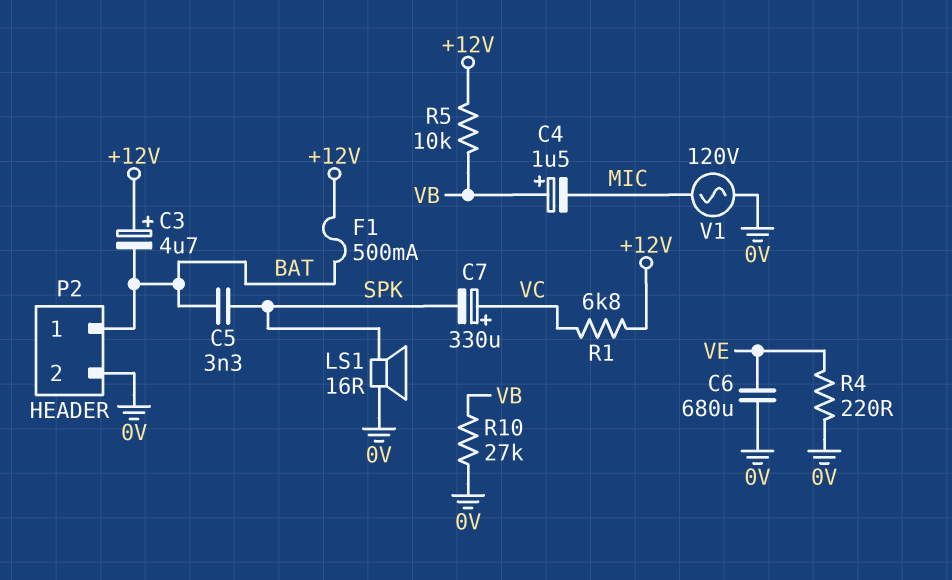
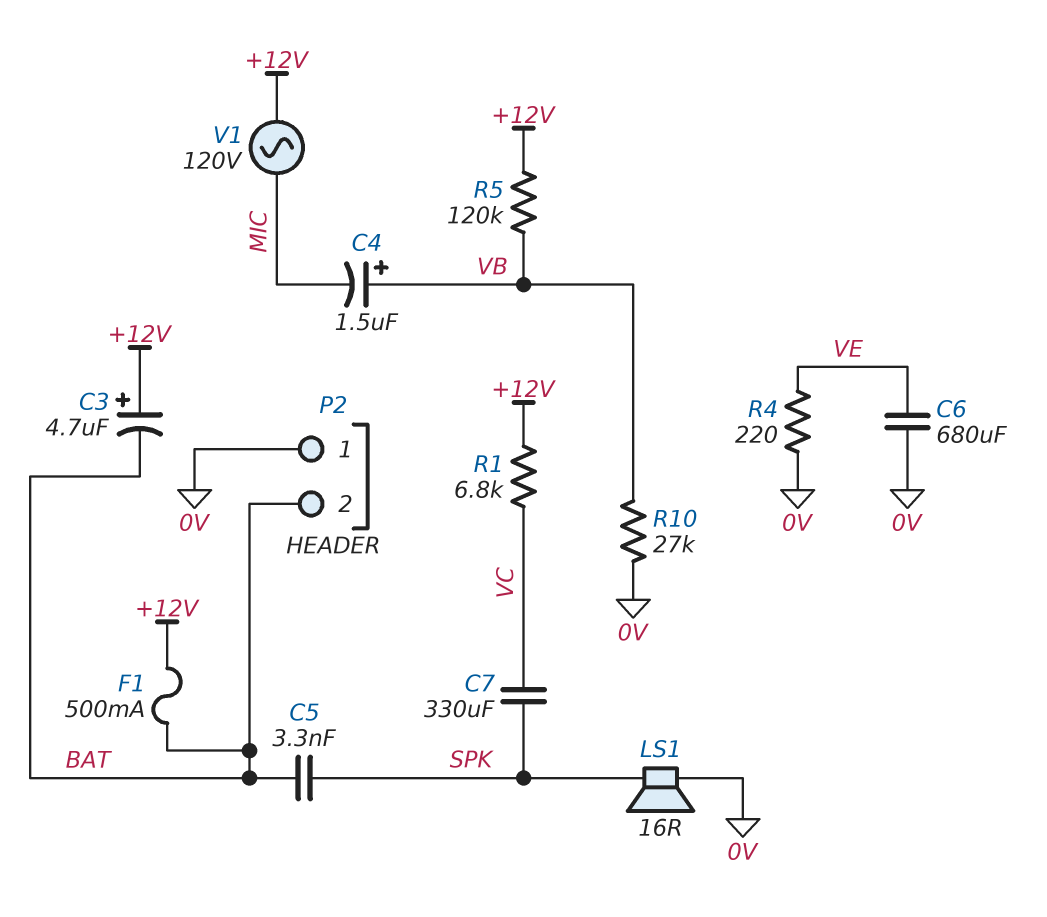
C7: 330uF (plus VC, minus SPK) -> 330uF (SPK, VC)
P2 pin 1: BAT -> 0V
P2 pin 2: 0V -> BAT
R5: 10k (+12V, VB) -> 120k (+12V, VB)
V1: AC 120V (0V, MIC) -> AC 120V (+12V, MIC)

